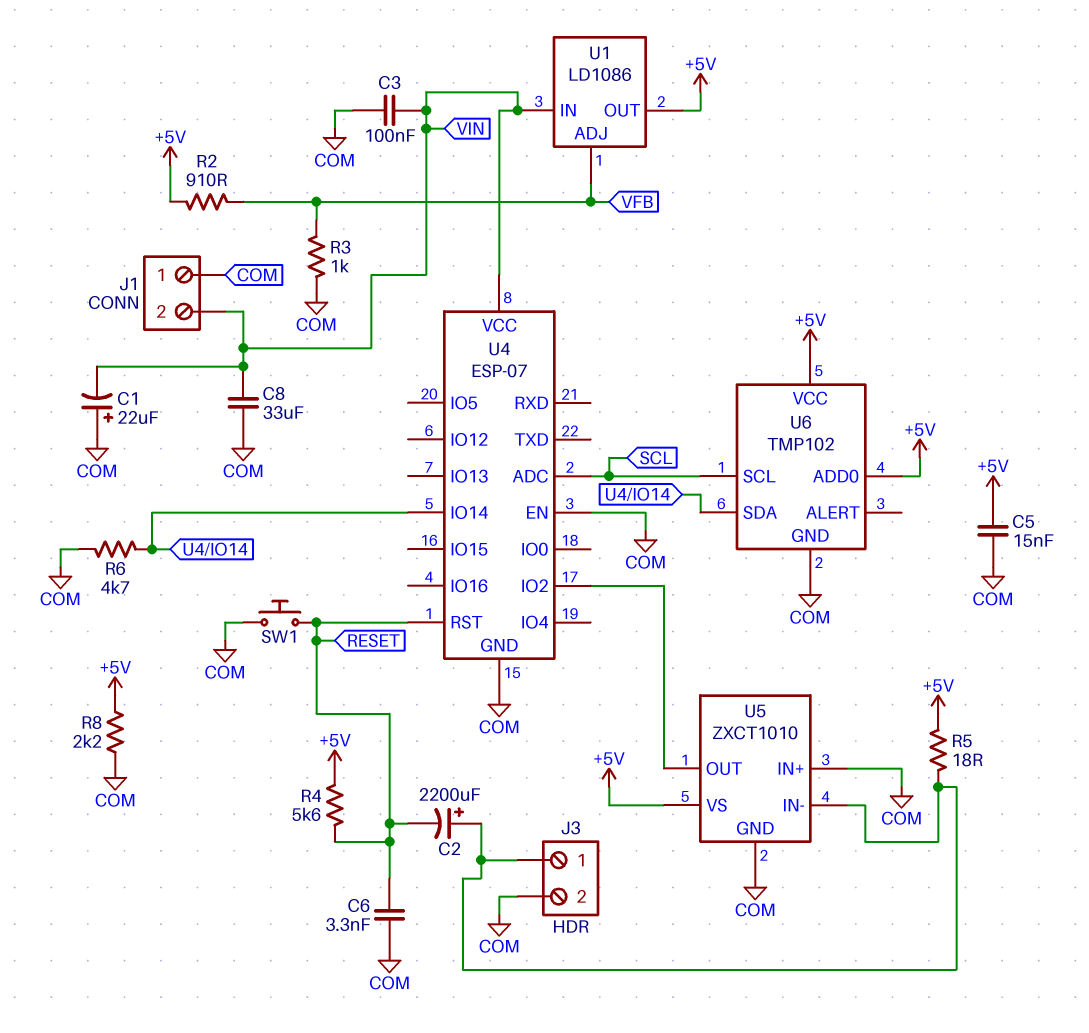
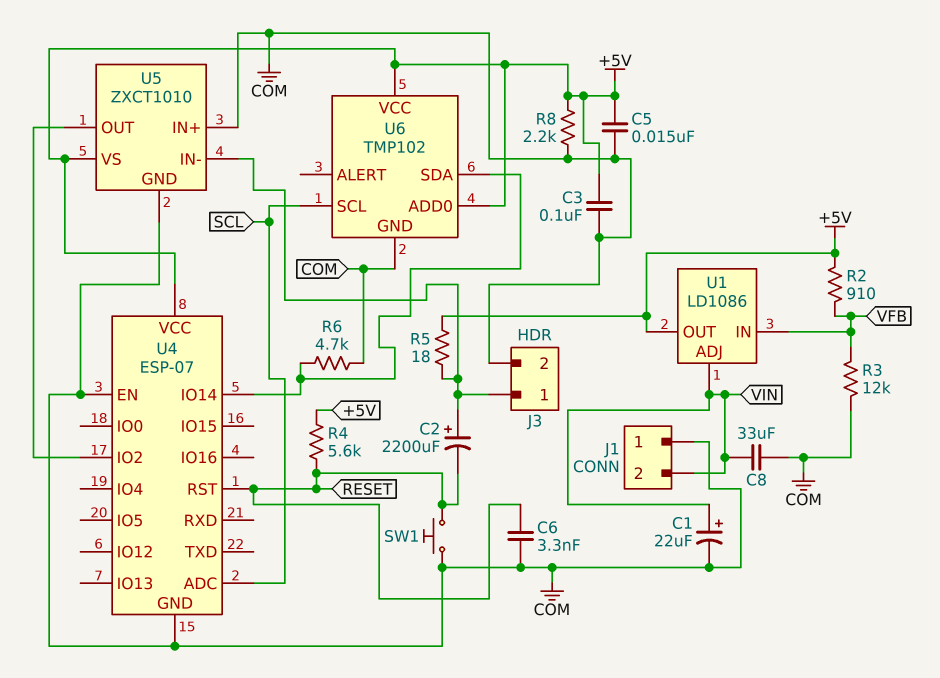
C1: 22uF (plus COM, minus VIN) -> 22uF (plus VIN, minus COM)
C3: 100nF (COM, VIN) -> 100nF (+5V, COM)
R3: 1k (COM, VFB) -> 12k (COM, VFB)
U1 pin ADJ: VFB -> VIN
U1 pin IN: VIN -> VFB
U4 pin VCC: VIN -> +5V

